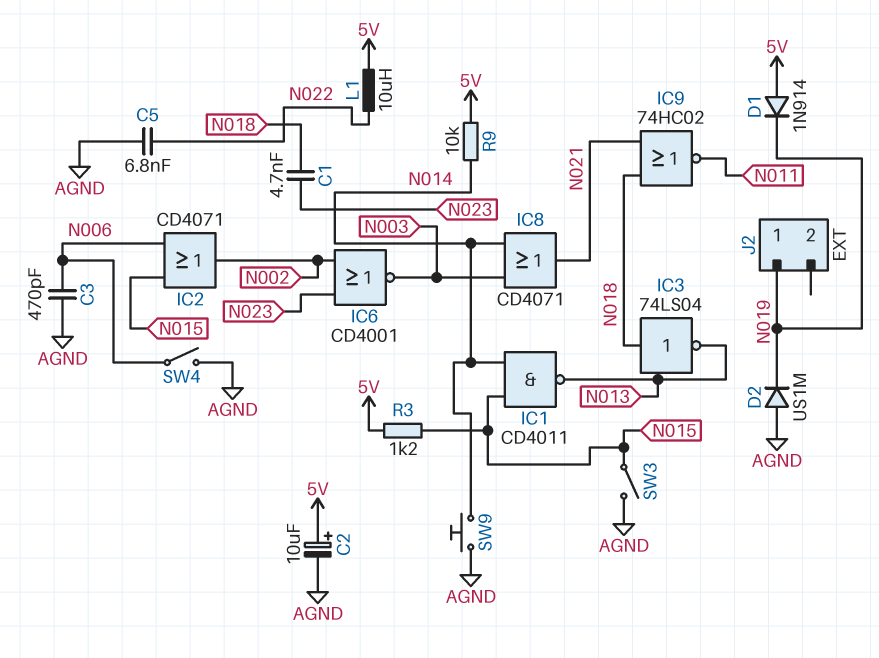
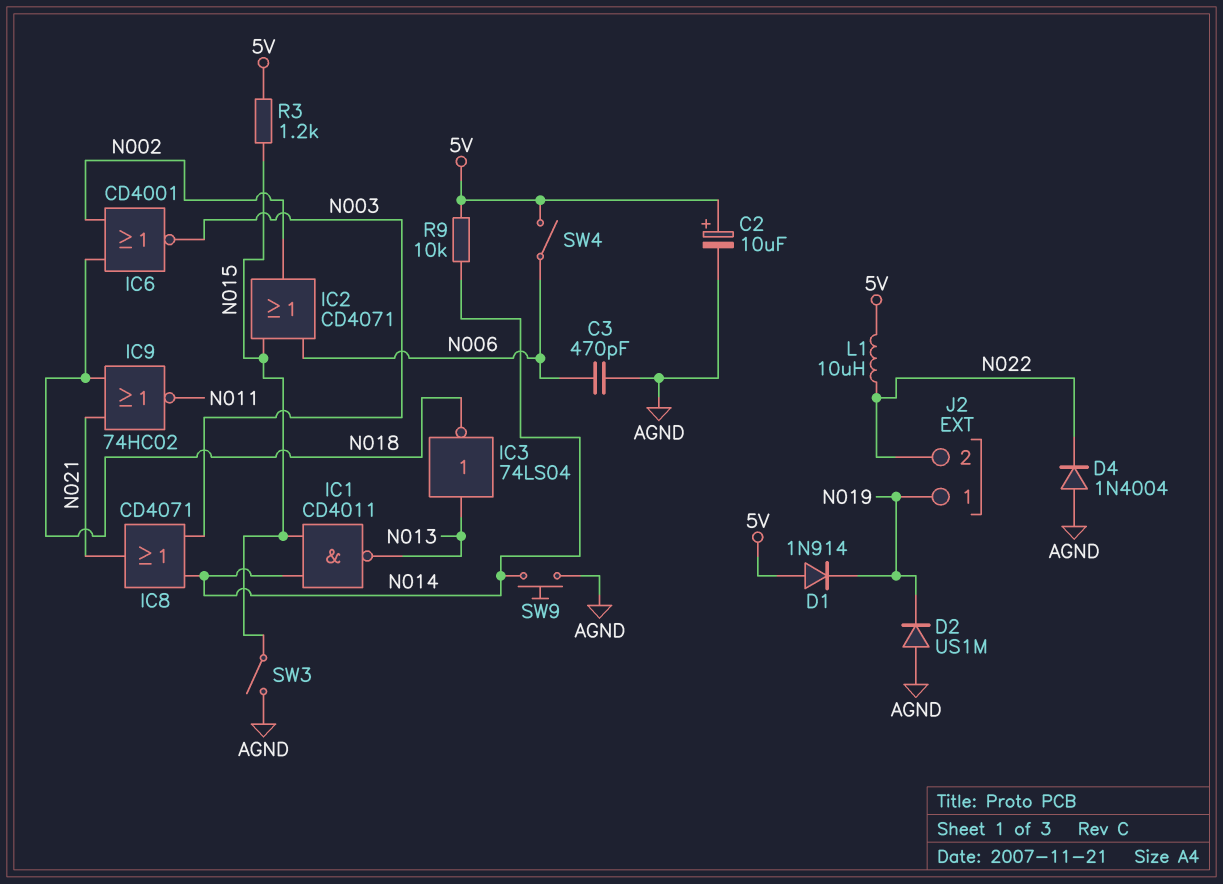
C1: 4.7nF (N018, N023) -> none
C5: 6.8nF (AGND, N022) -> none
D4: none -> diode 1N4004 (A AGND, K N022)
IC3: NOT 74LS04 (in N018, out N013) -> NOT 74LS04 (in N013, out N018)
IC6: NOR CD4001 (in N002, in N023, out N003) -> NOR CD4001 (in N002, in N018, out N003)
J2 pin 2: none -> N022
SW4: switch (AGND, N006) -> switch (5V, N006)

